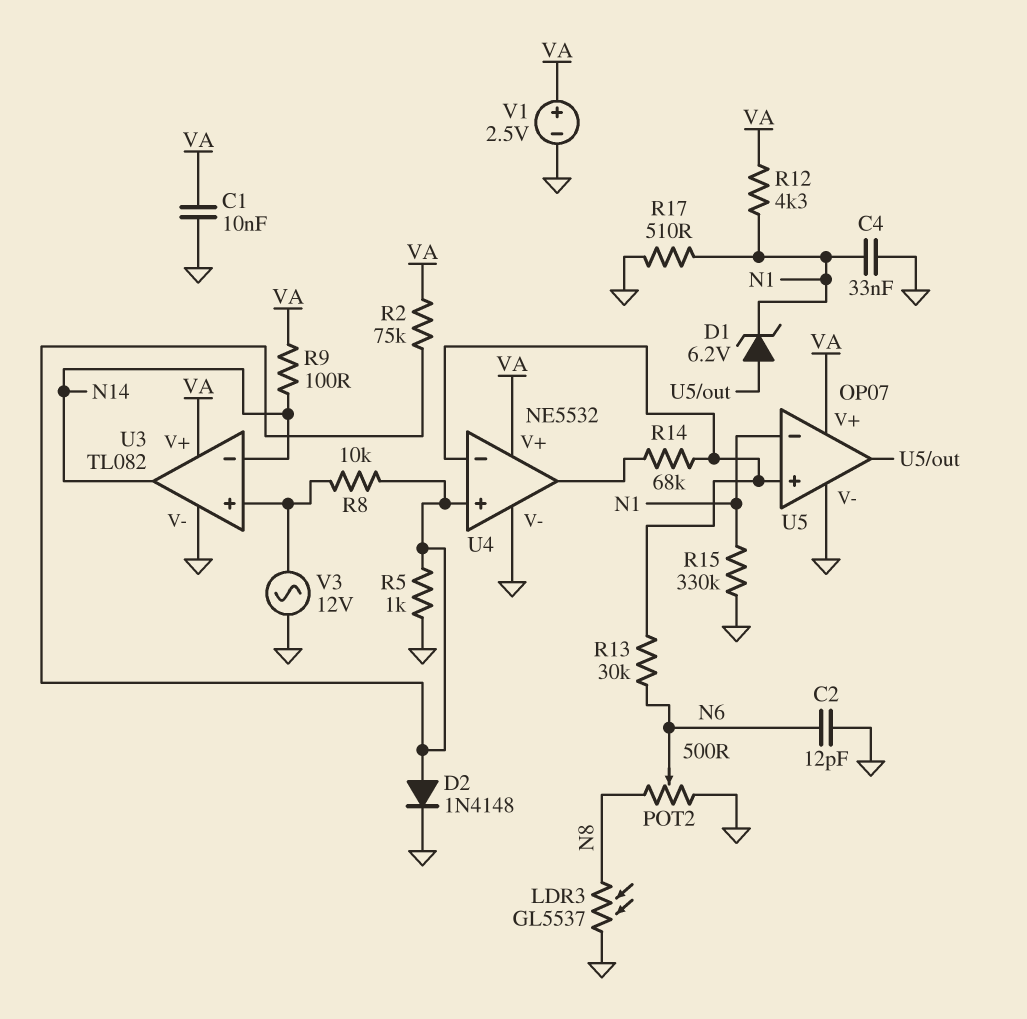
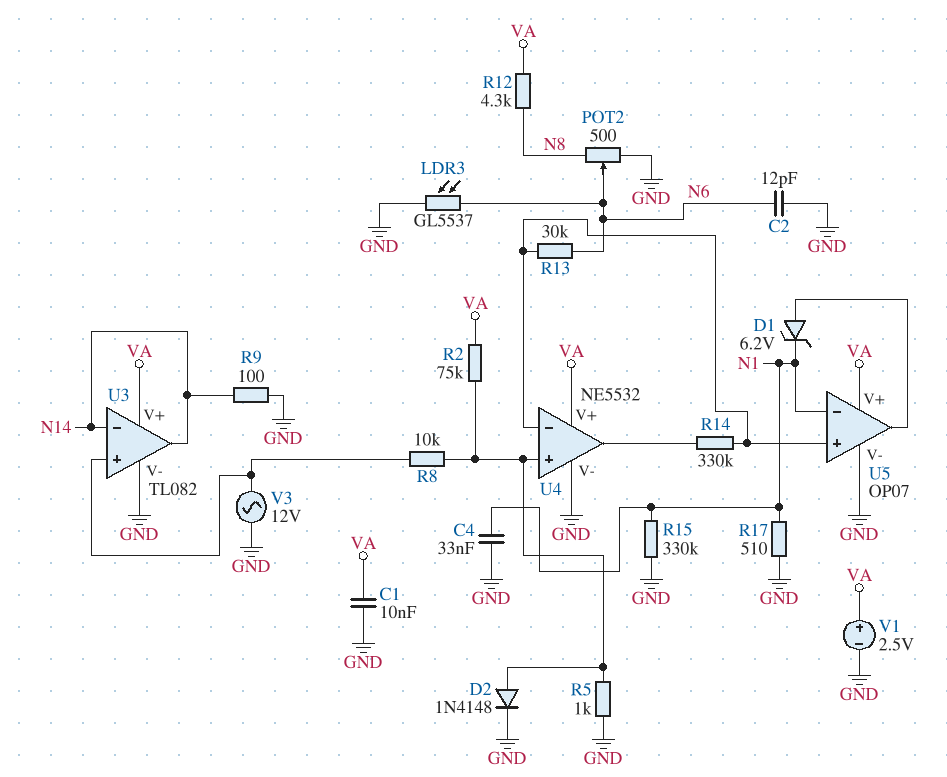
LDR3: GL5537 (GND, N8) -> GL5537 (GND, N6)
R9: 100 (N14, VA) -> 100 (GND, N14)
R12: 4.3k (N1, VA) -> 4.3k (N8, VA)
R14: 68k (U4/in-, U4/out) -> 330k (U4/in-, U4/out)

